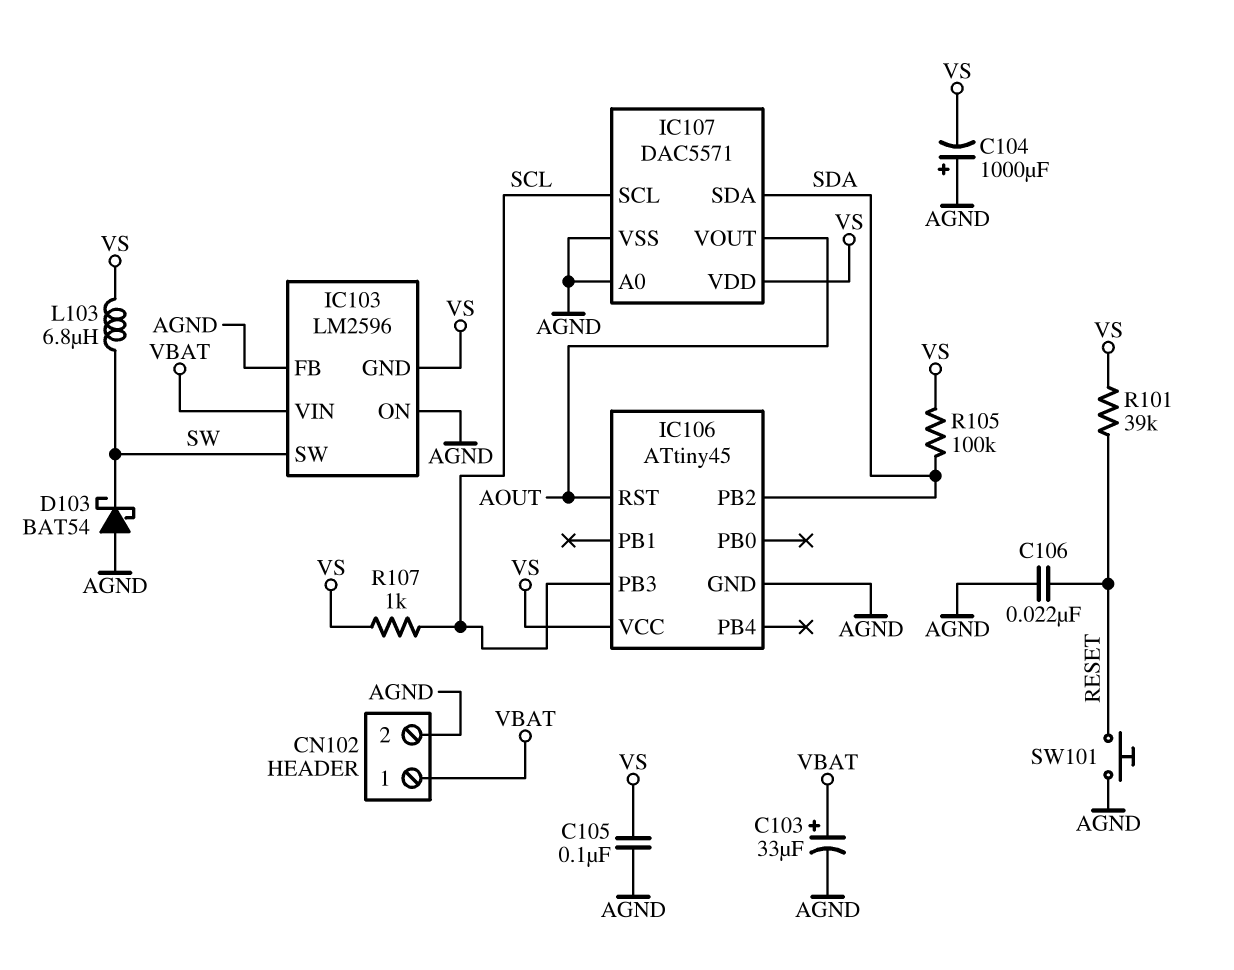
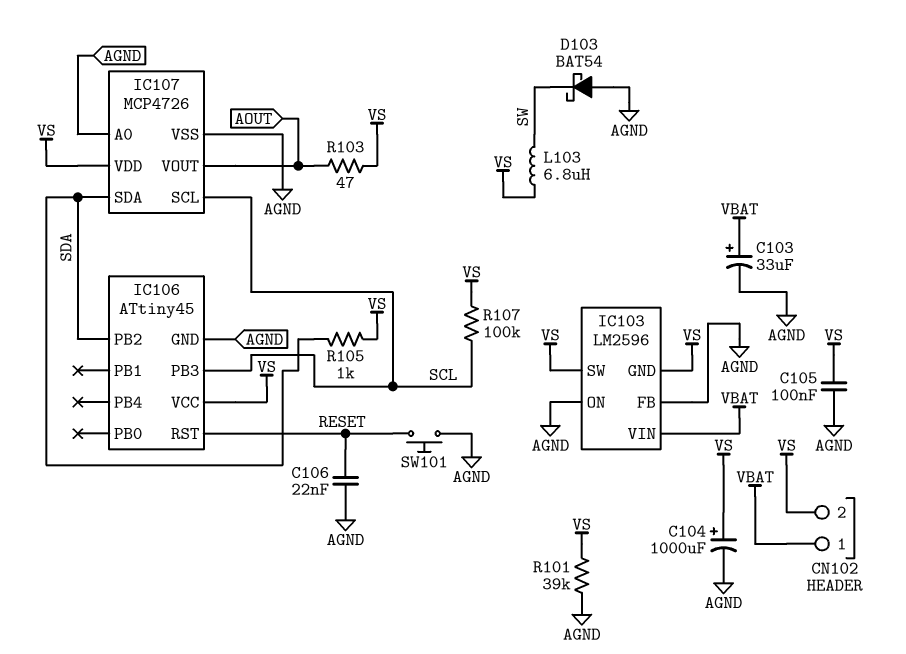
C104: 1000uF (plus AGND, minus VS) -> 1000uF (plus VS, minus AGND)
CN102 pin 2: AGND -> VS
IC103 pin SW: SW -> VS
IC106 pin RST: AOUT -> RESET
IC107: DAC5571 -> MCP4726
R101: 39k (RESET, VS) -> 39k (AGND, VS)
R103: none -> 47 (AOUT, VS)
R105: 100k (SDA, VS) -> 1k (SDA, VS)
R107: 1k (SCL, VS) -> 100k (SCL, VS)

